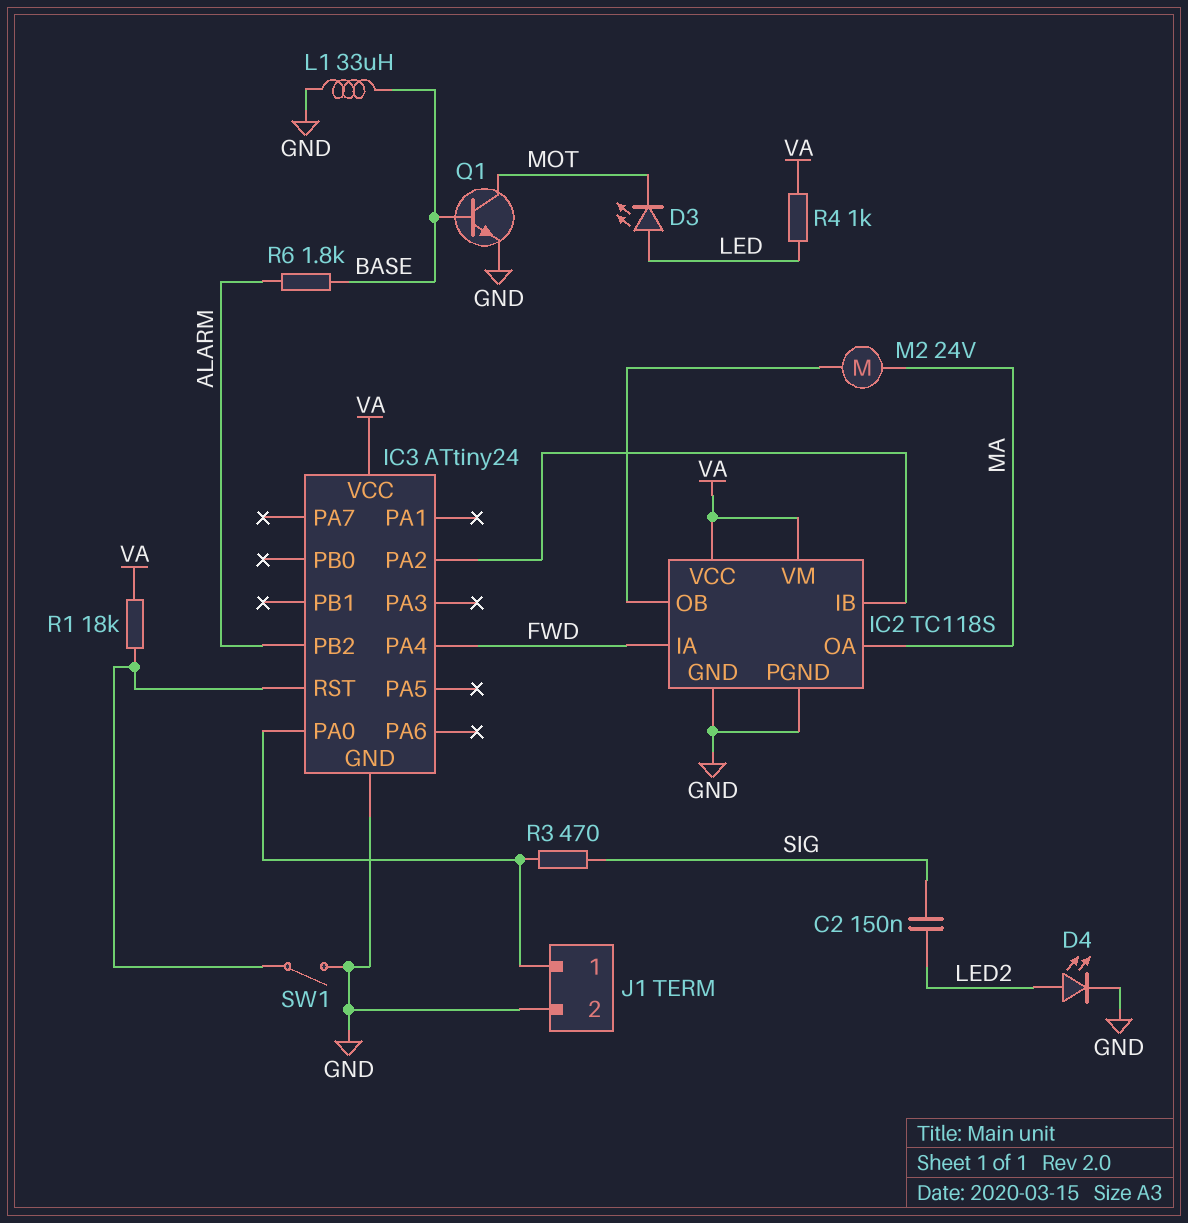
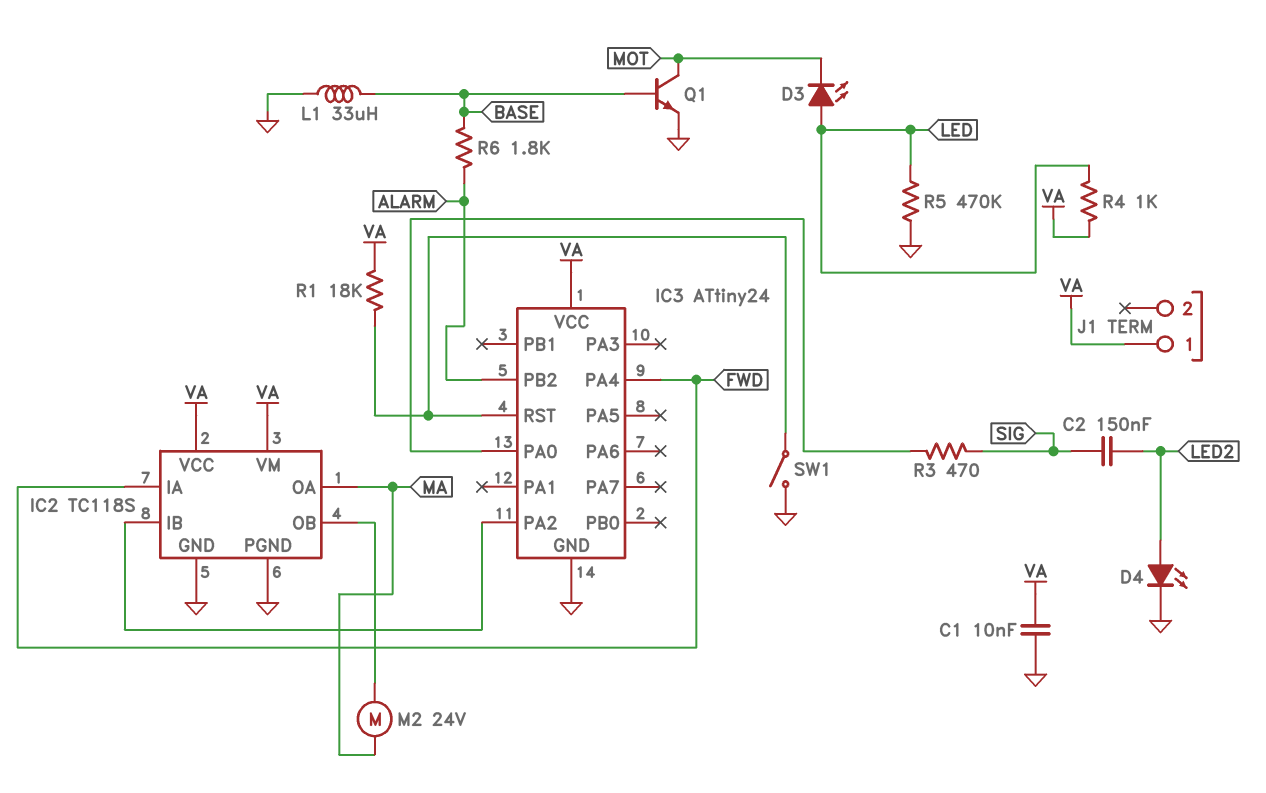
C1: none -> 10nF (GND, VA)
J1 pin 1: IC3/PA0 -> VA
J1 pin 2: GND -> none
R5: none -> 470k (GND, LED)

